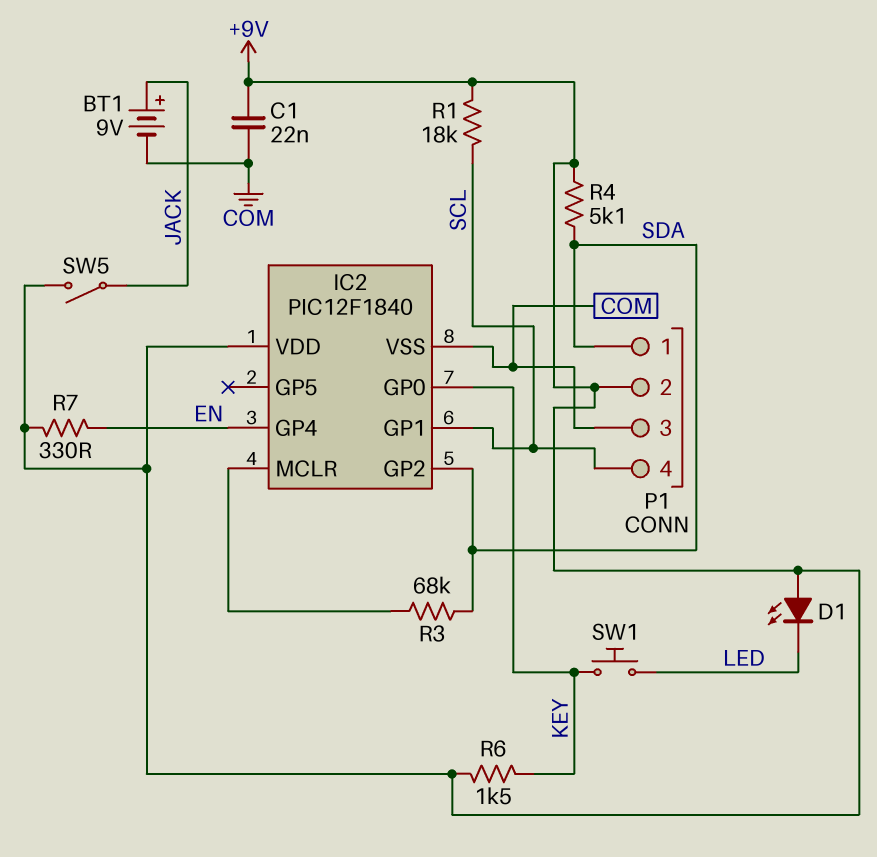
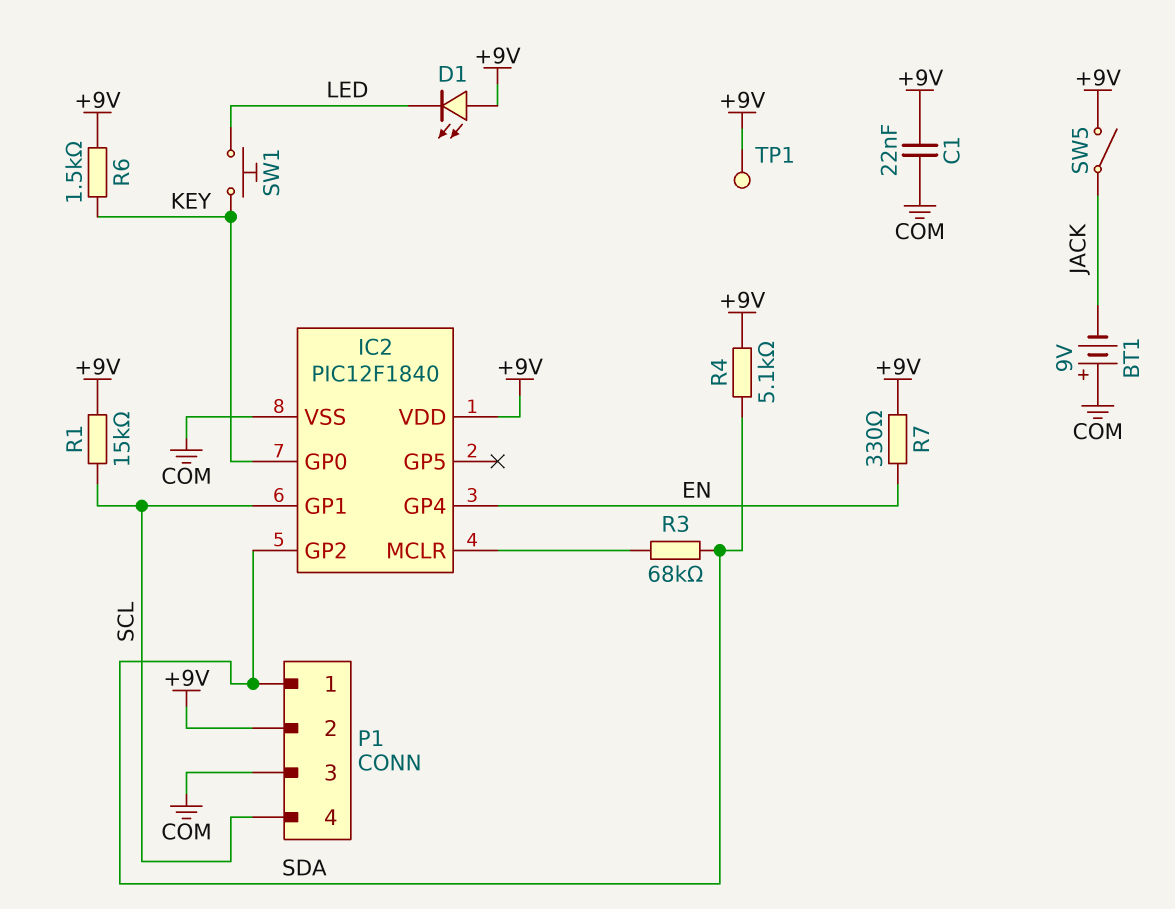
BT1: 9V (plus JACK, minus COM) -> 9V (plus COM, minus JACK)
R1: 18k (+9V, SCL) -> 15k (+9V, SCL)
TP1: none -> test point (+9V)

